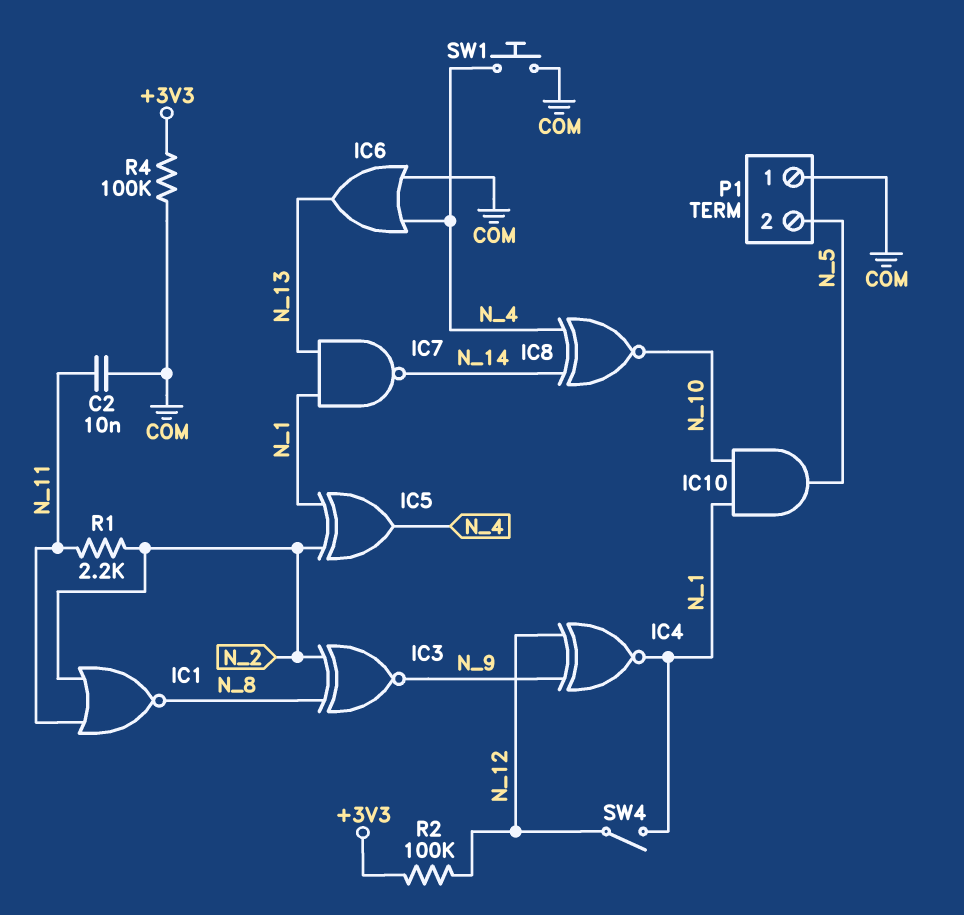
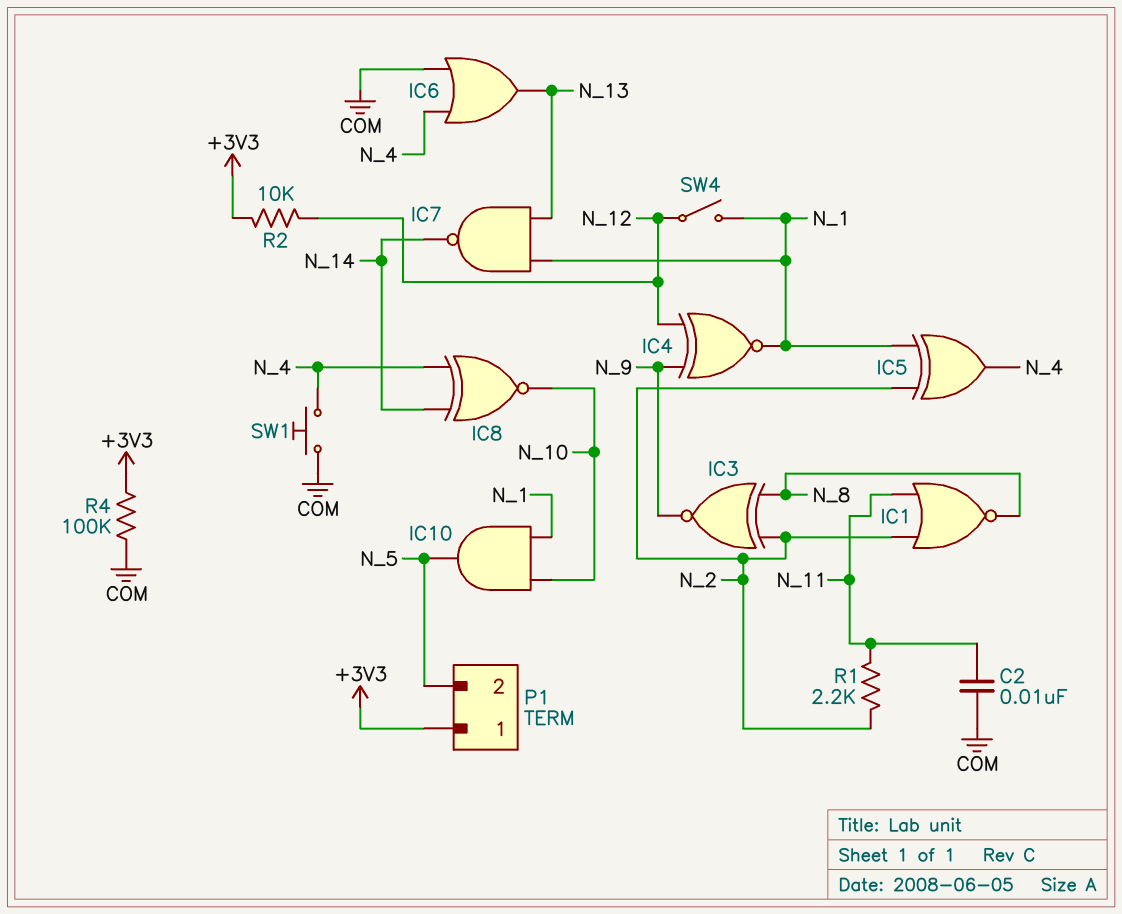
P1 pin 1: COM -> +3V3
R2: 100k (+3V3, N_12) -> 10k (+3V3, N_12)

